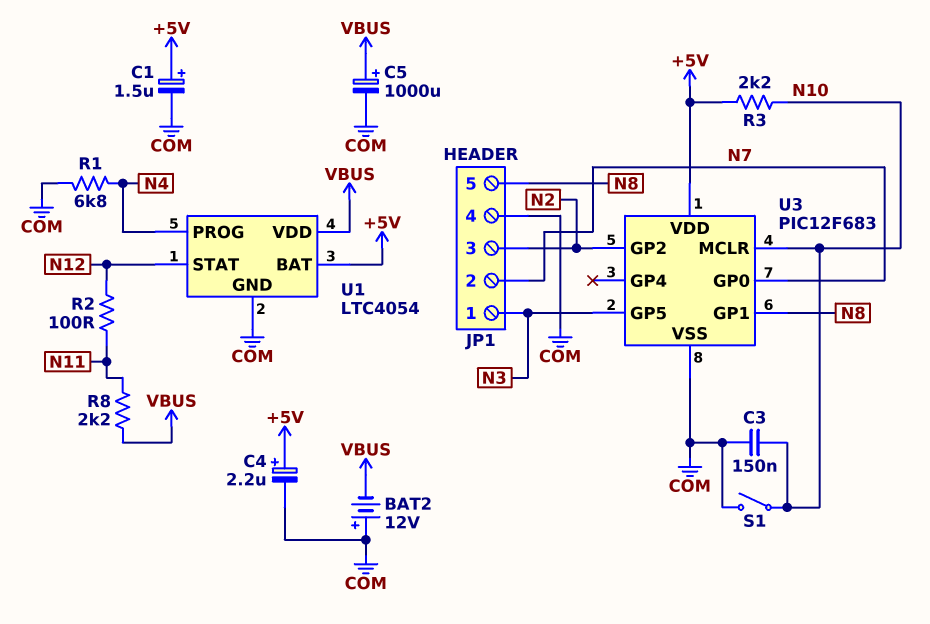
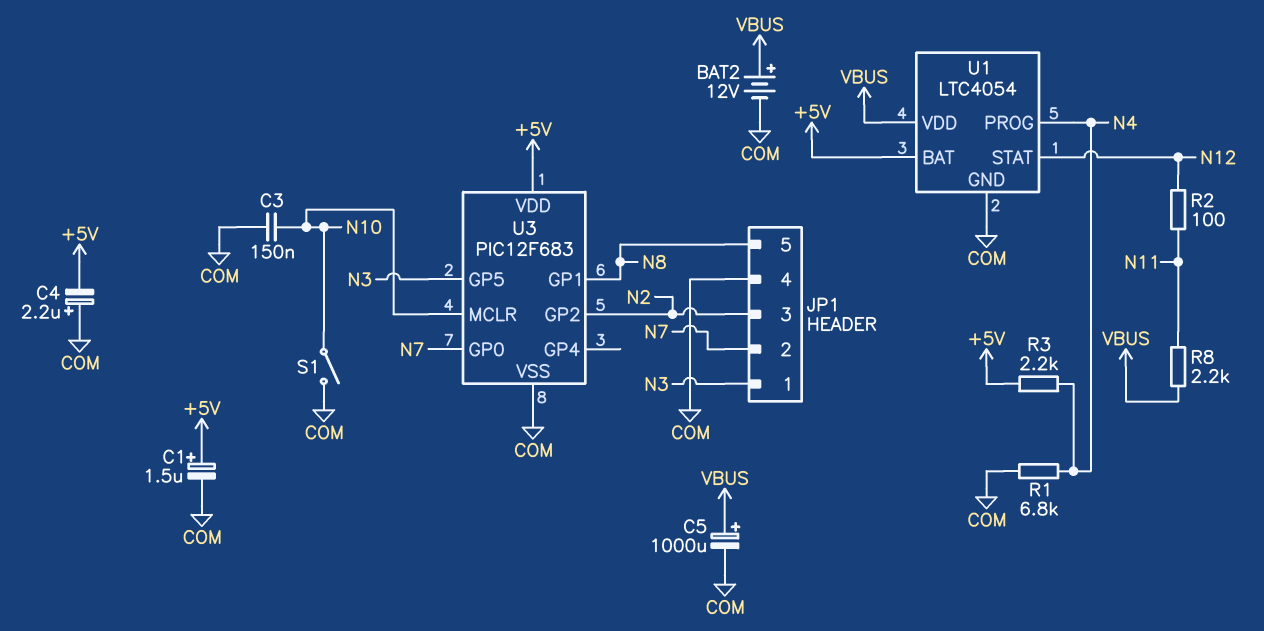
BAT2: 12V (plus COM, minus VBUS) -> 12V (plus VBUS, minus COM)
C4: 2.2uF (plus +5V, minus COM) -> 2.2uF (plus COM, minus +5V)
R3: 2.2k (+5V, N10) -> 2.2k (+5V, N4)

